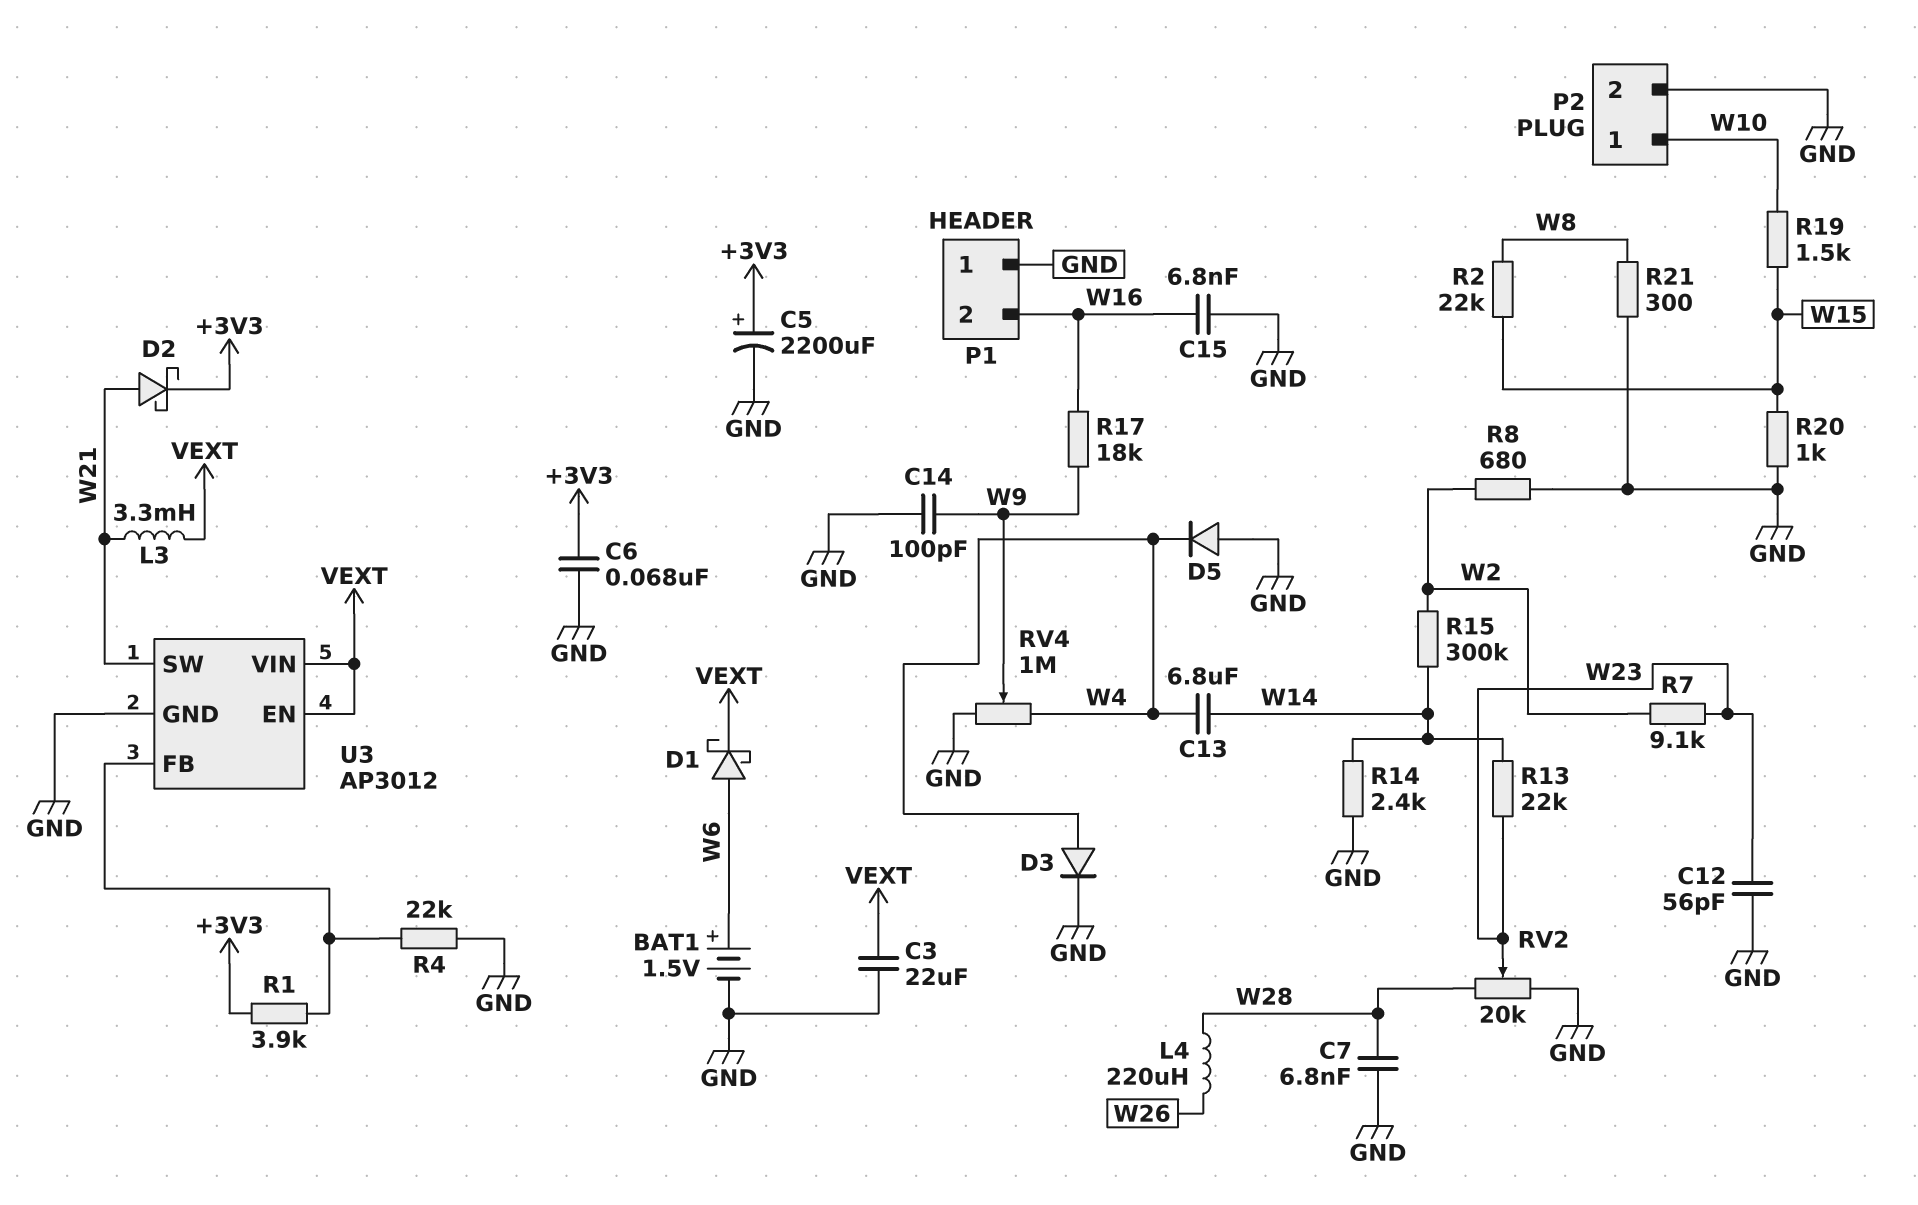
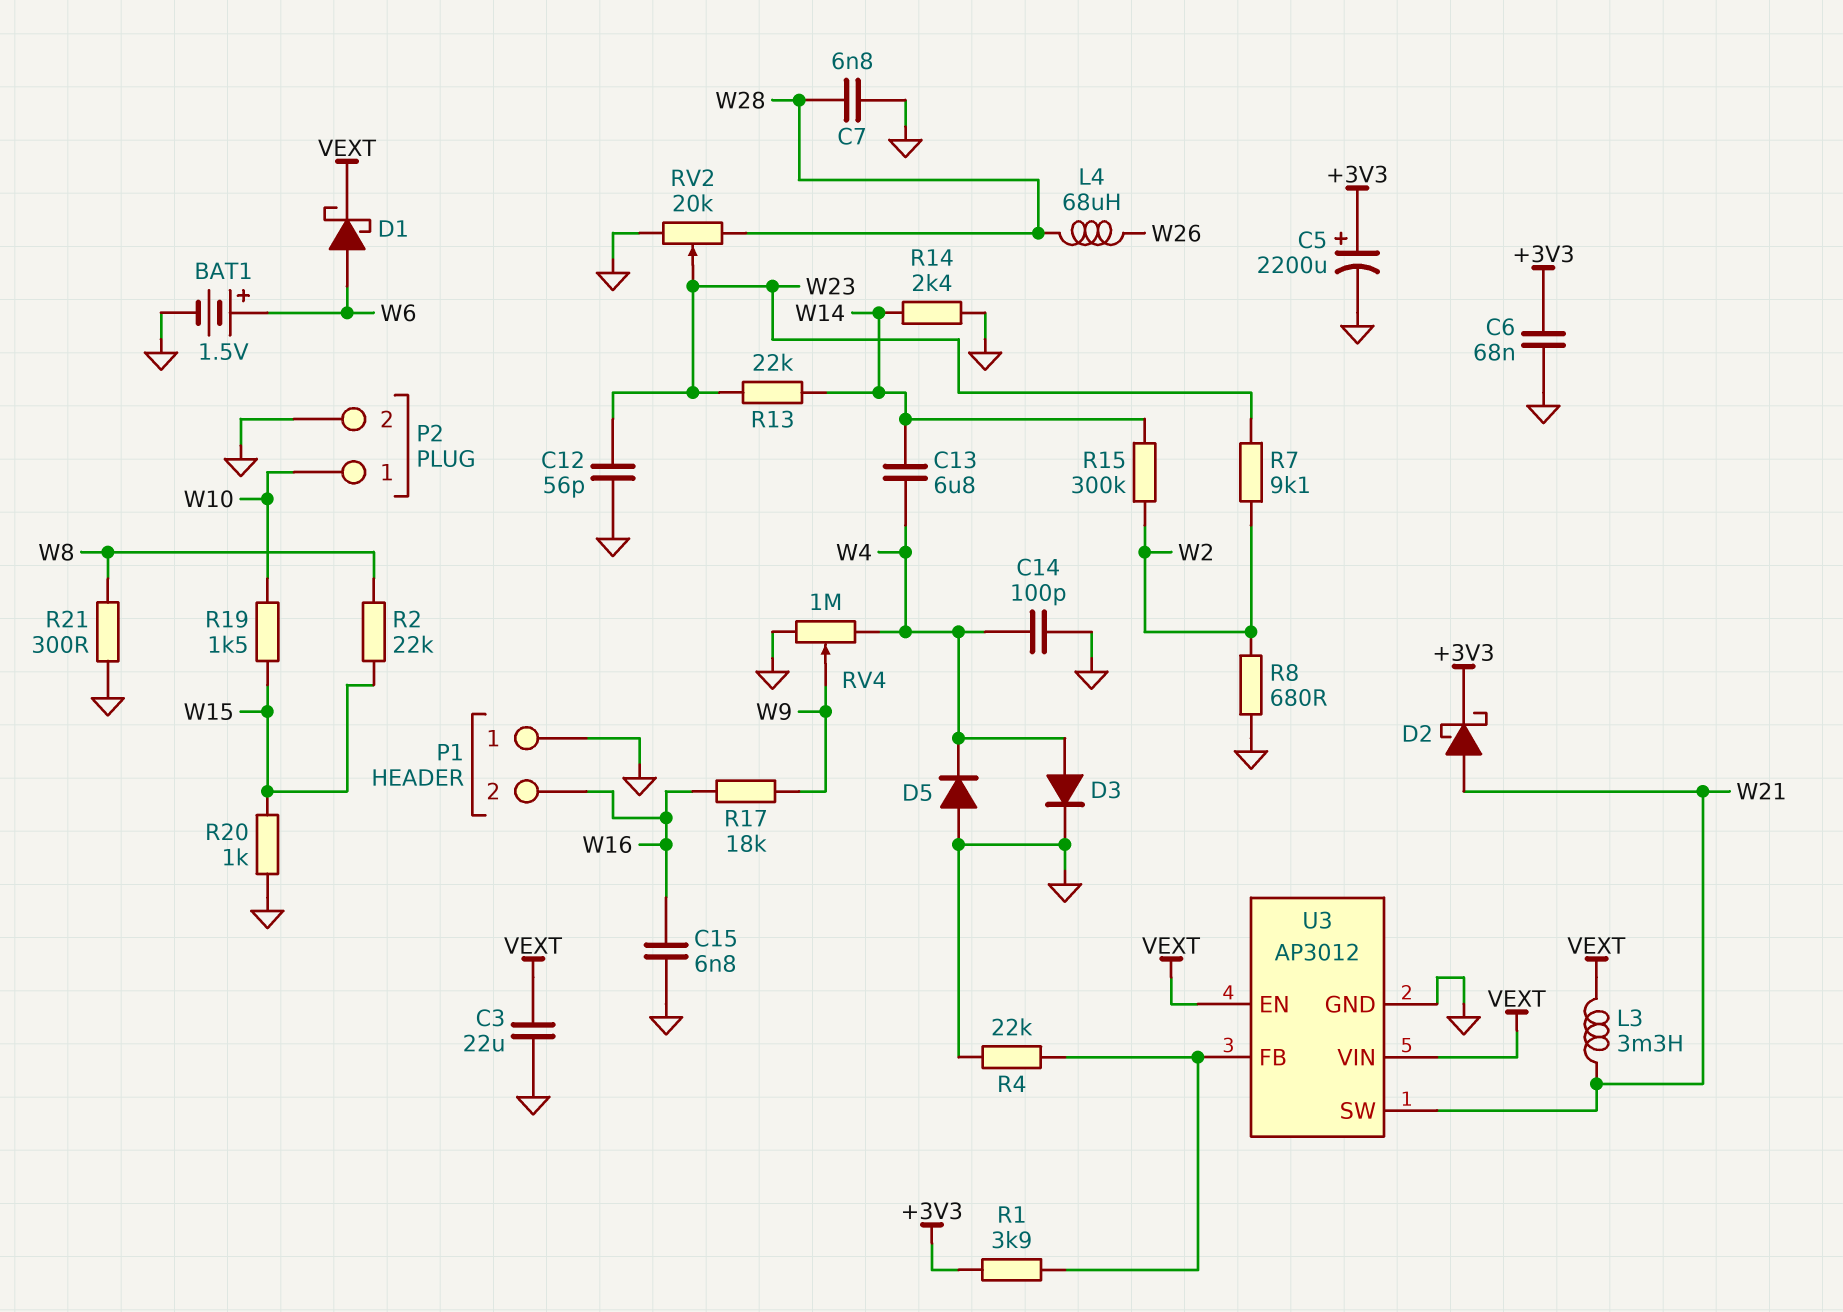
C14: 100pF (GND, W9) -> 100pF (GND, W4)
L4: 220uH (W26, W28) -> 68uH (W26, W28)

